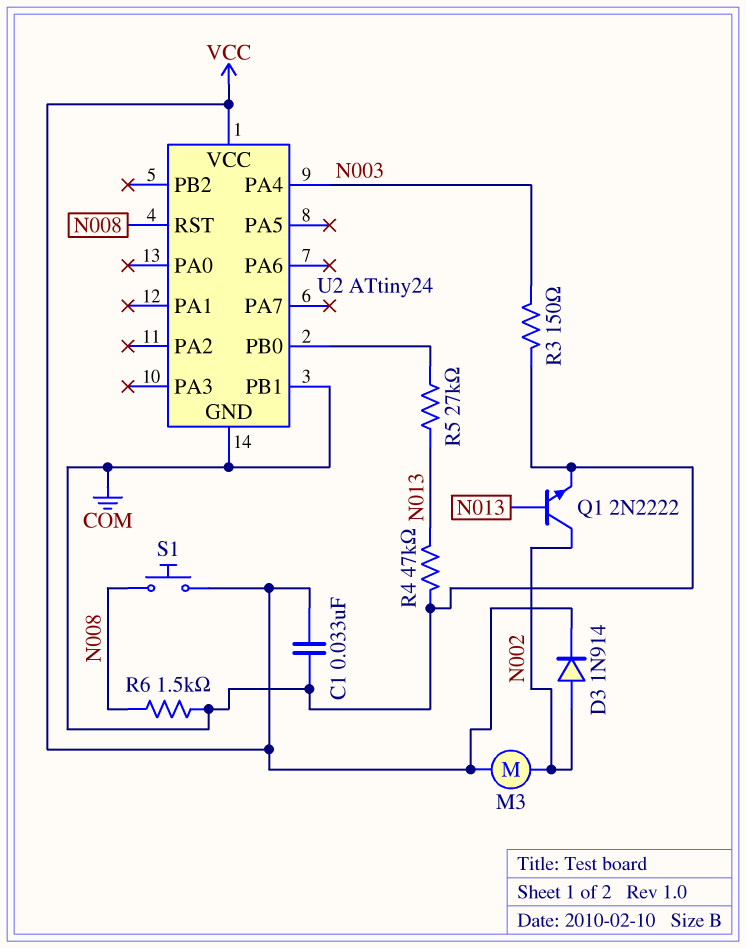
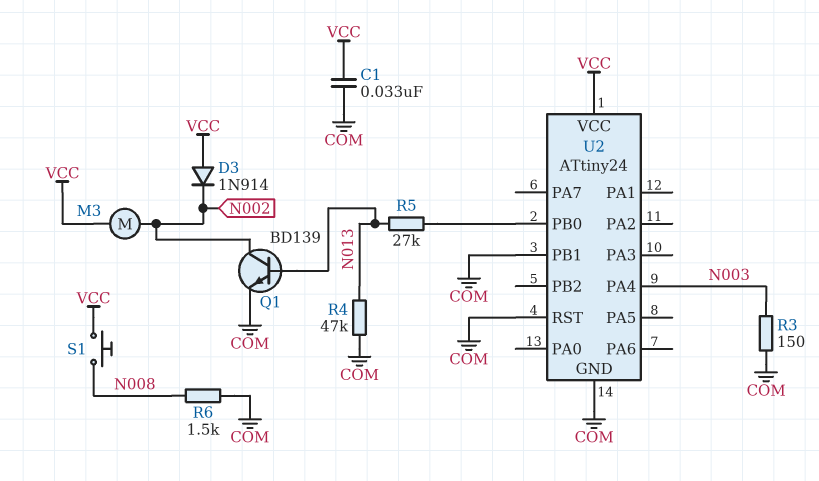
D3: diode 1N914 (A N002, K VCC) -> diode 1N914 (A VCC, K N002)
Q1: NPN 2N2222 (B N013, C N002, E COM) -> NPN BD139 (B N013, C N002, E COM)
U2 pin RST: N008 -> COM

